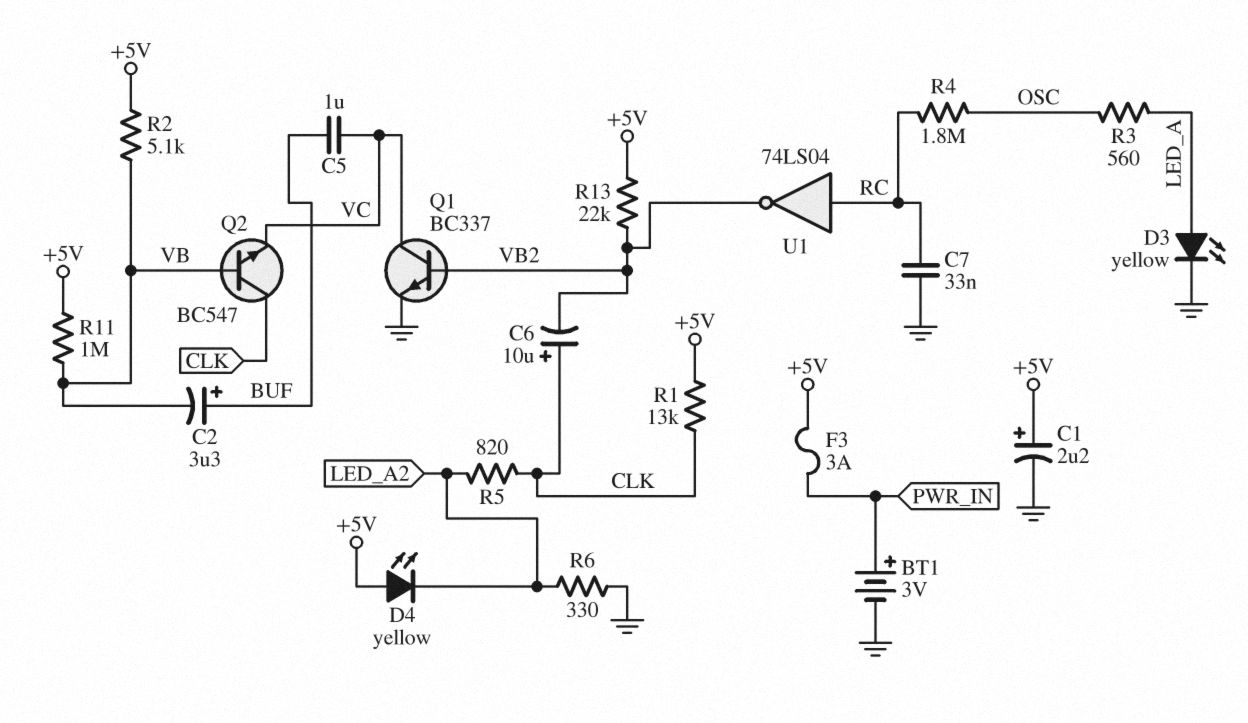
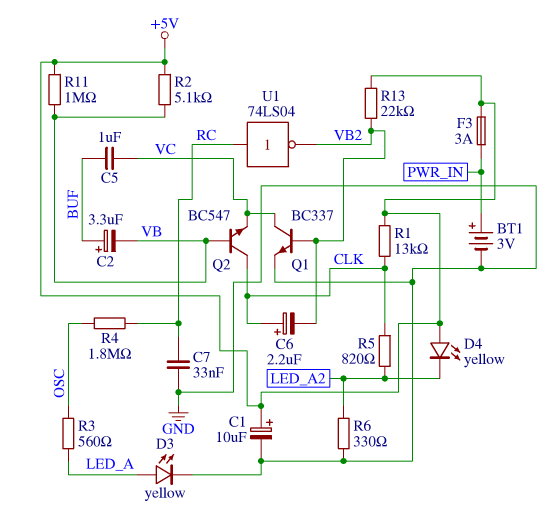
C1: 2.2uF (plus +5V, minus GND) -> 10uF (plus +5V, minus GND)
C6: 10uF (plus CLK, minus VB2) -> 2.2uF (plus CLK, minus VB2)

